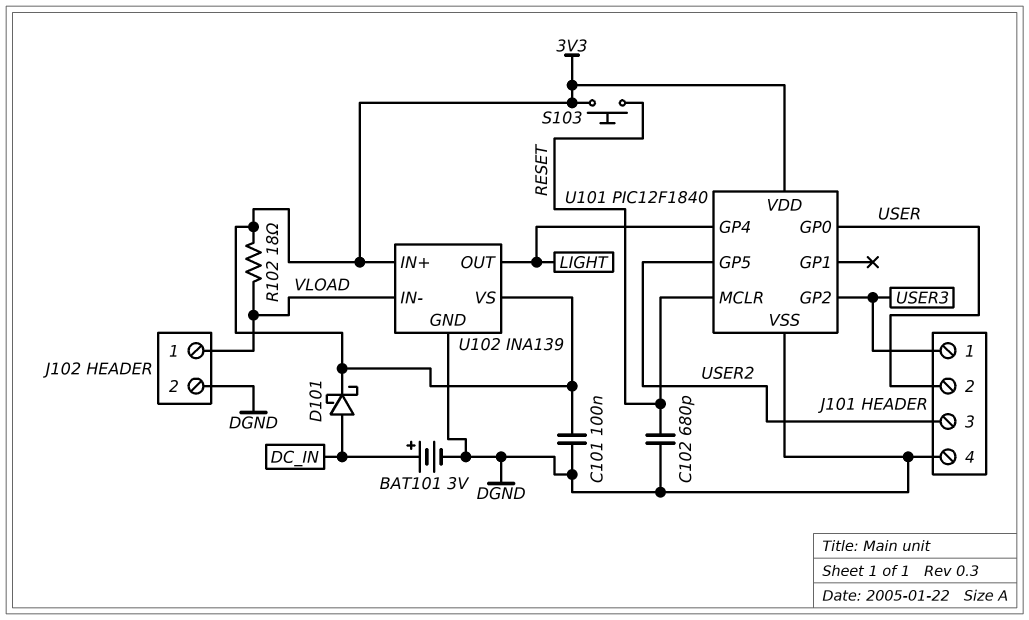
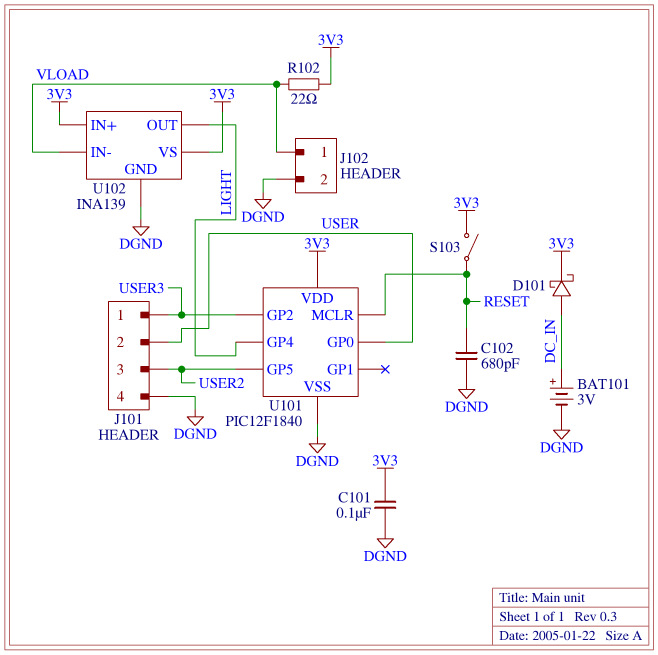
R102: 18 (3V3, VLOAD) -> 22 (3V3, VLOAD)
S103: button (3V3, RESET) -> switch (3V3, RESET)

